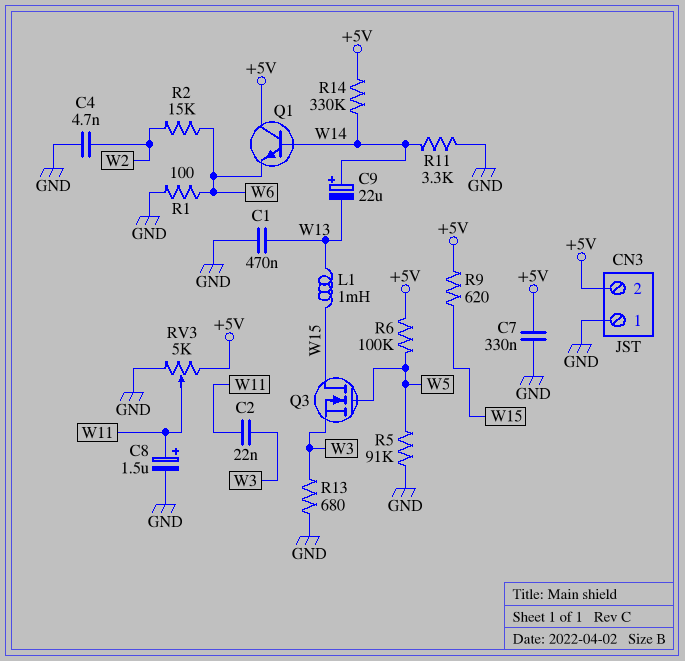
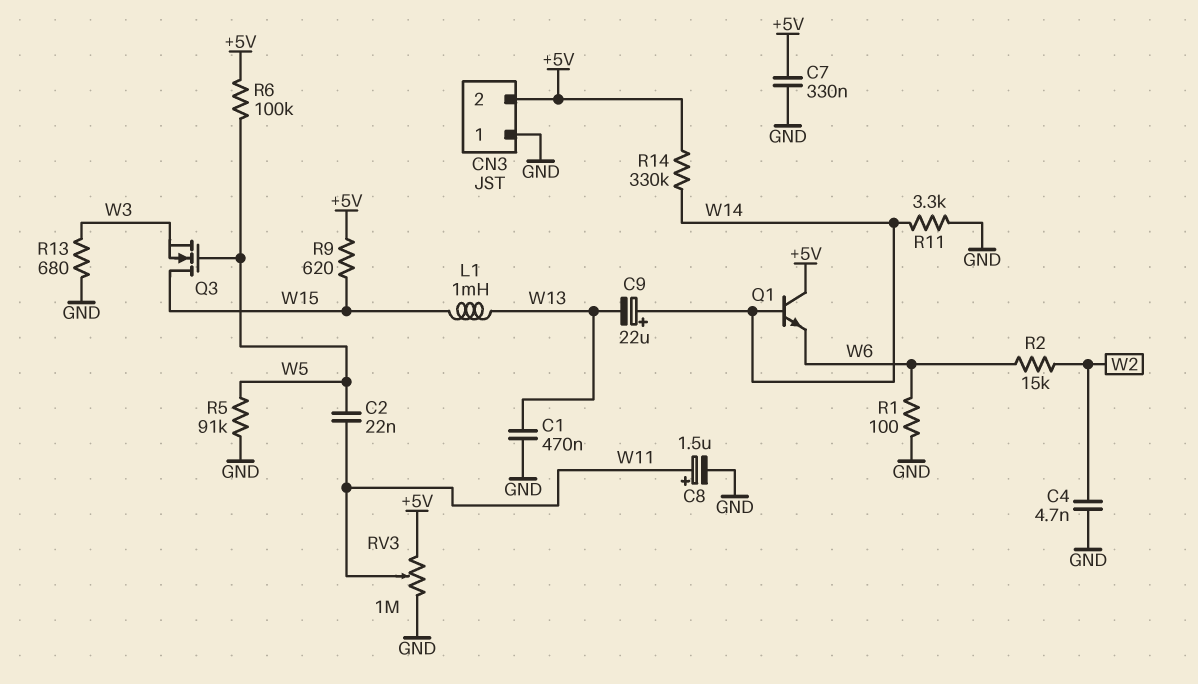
C2: 22nF (W3, W11) -> 22nF (W5, W11)
RV3: 5k (+5V, GND, wiper W11) -> 1M (+5V, GND, wiper W11)

